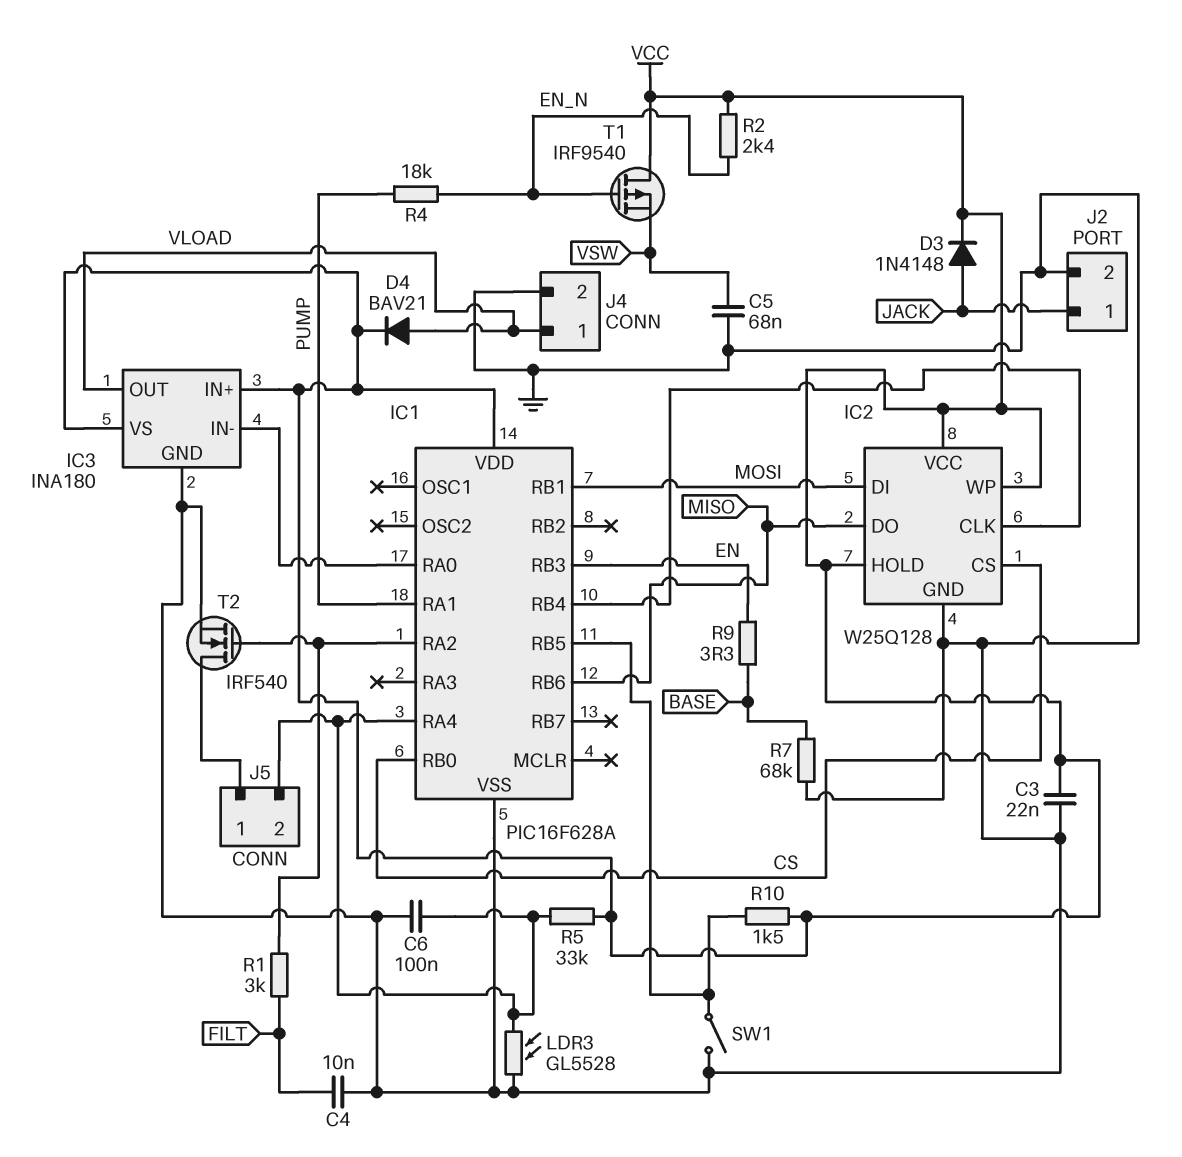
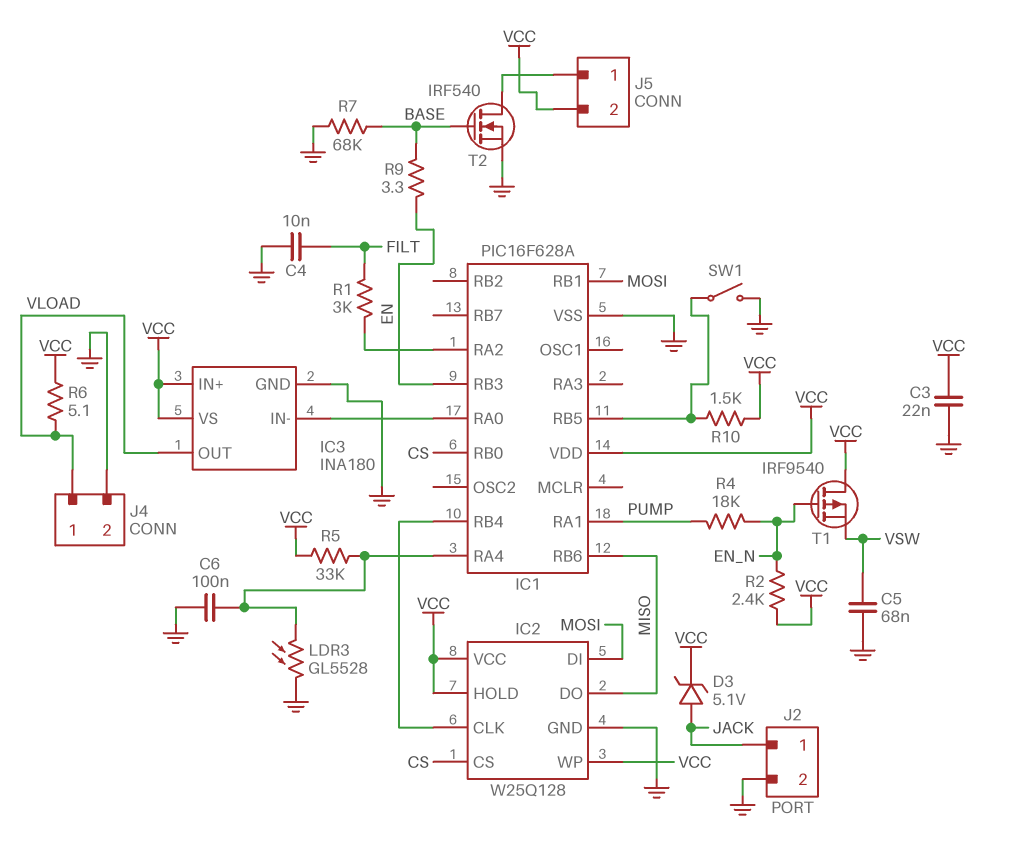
D3: diode 1N4148 (A JACK, K VCC) -> zener 5.1V (A JACK, K VCC)
D4: diode BAV21 (A VLOAD, K VCC) -> none
J5 pin 2: IC1/RA4 -> VCC
R6: none -> 5.1 (VCC, VLOAD)
T2: NMOS IRF540 (G IC1/RA2, D J5/1, S GND) -> NMOS IRF540 (G BASE, D J5/1, S GND)

